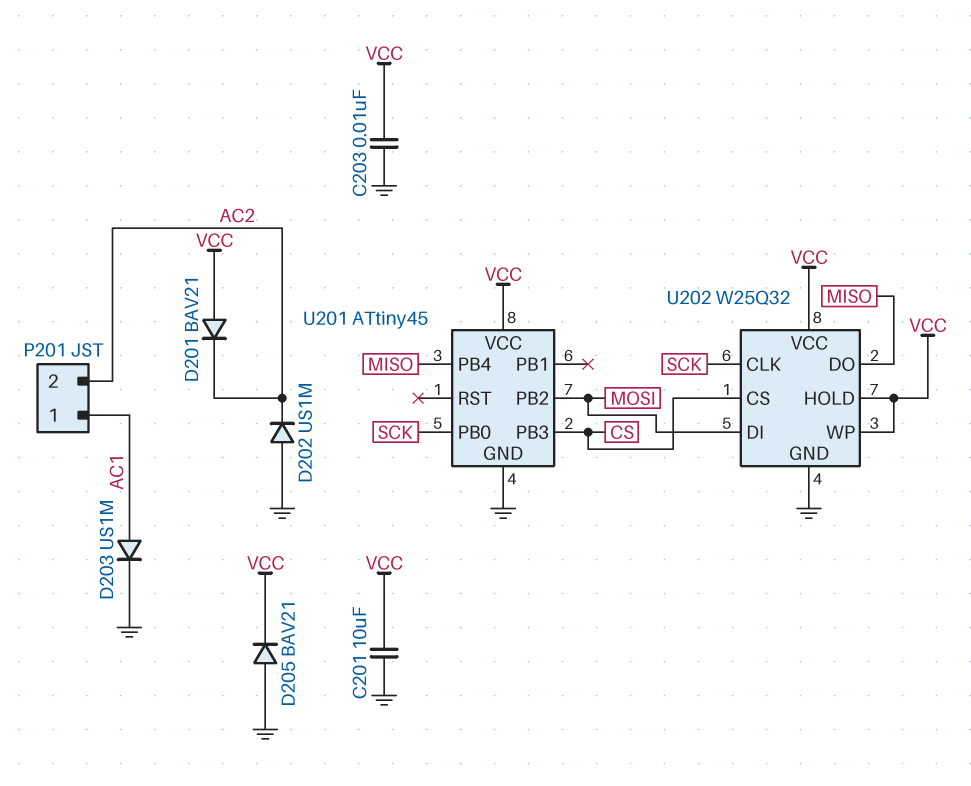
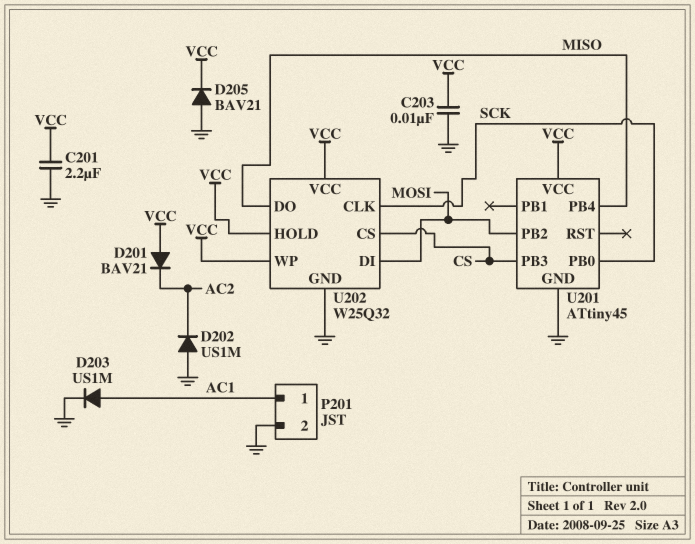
C201: 10uF (GND, VCC) -> 2.2uF (GND, VCC)
P201 pin 2: AC2 -> GND

